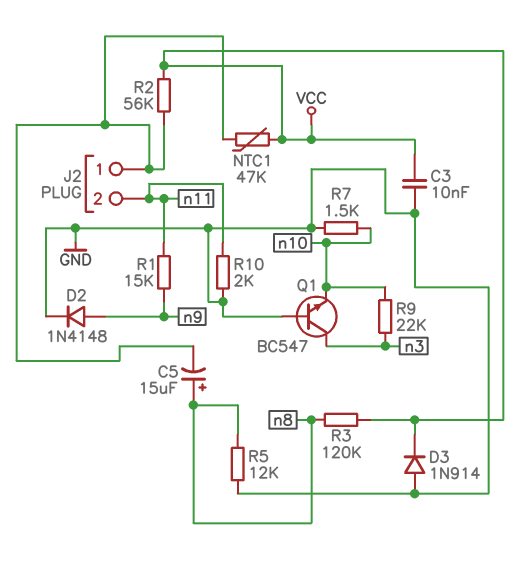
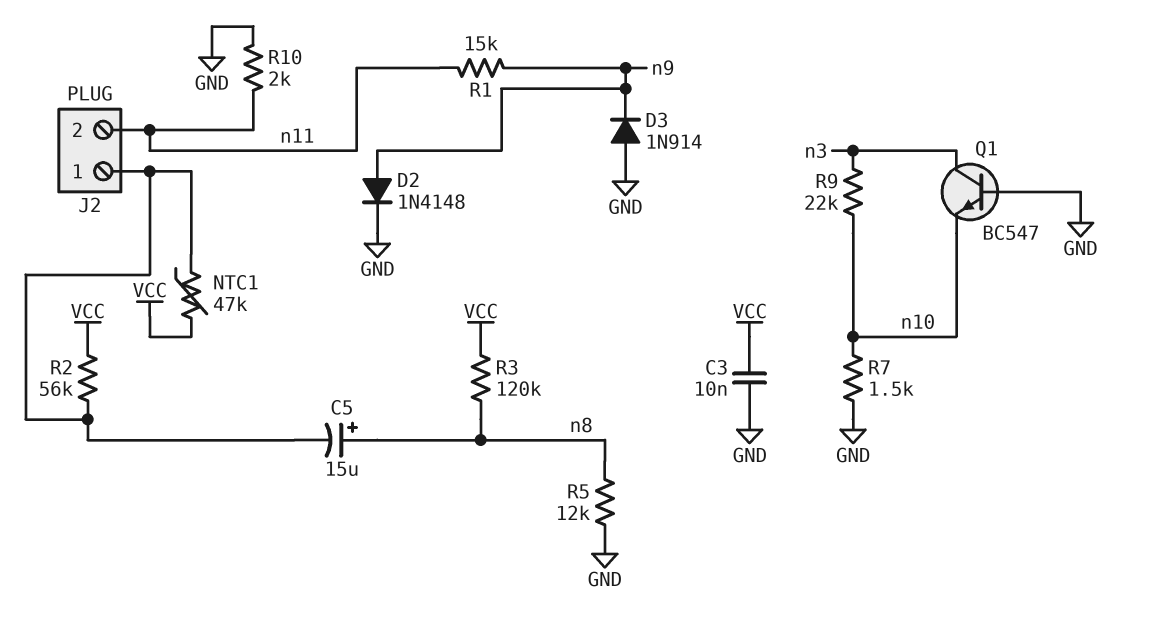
D3: diode 1N914 (A GND, K VCC) -> diode 1N914 (A GND, K n9)

